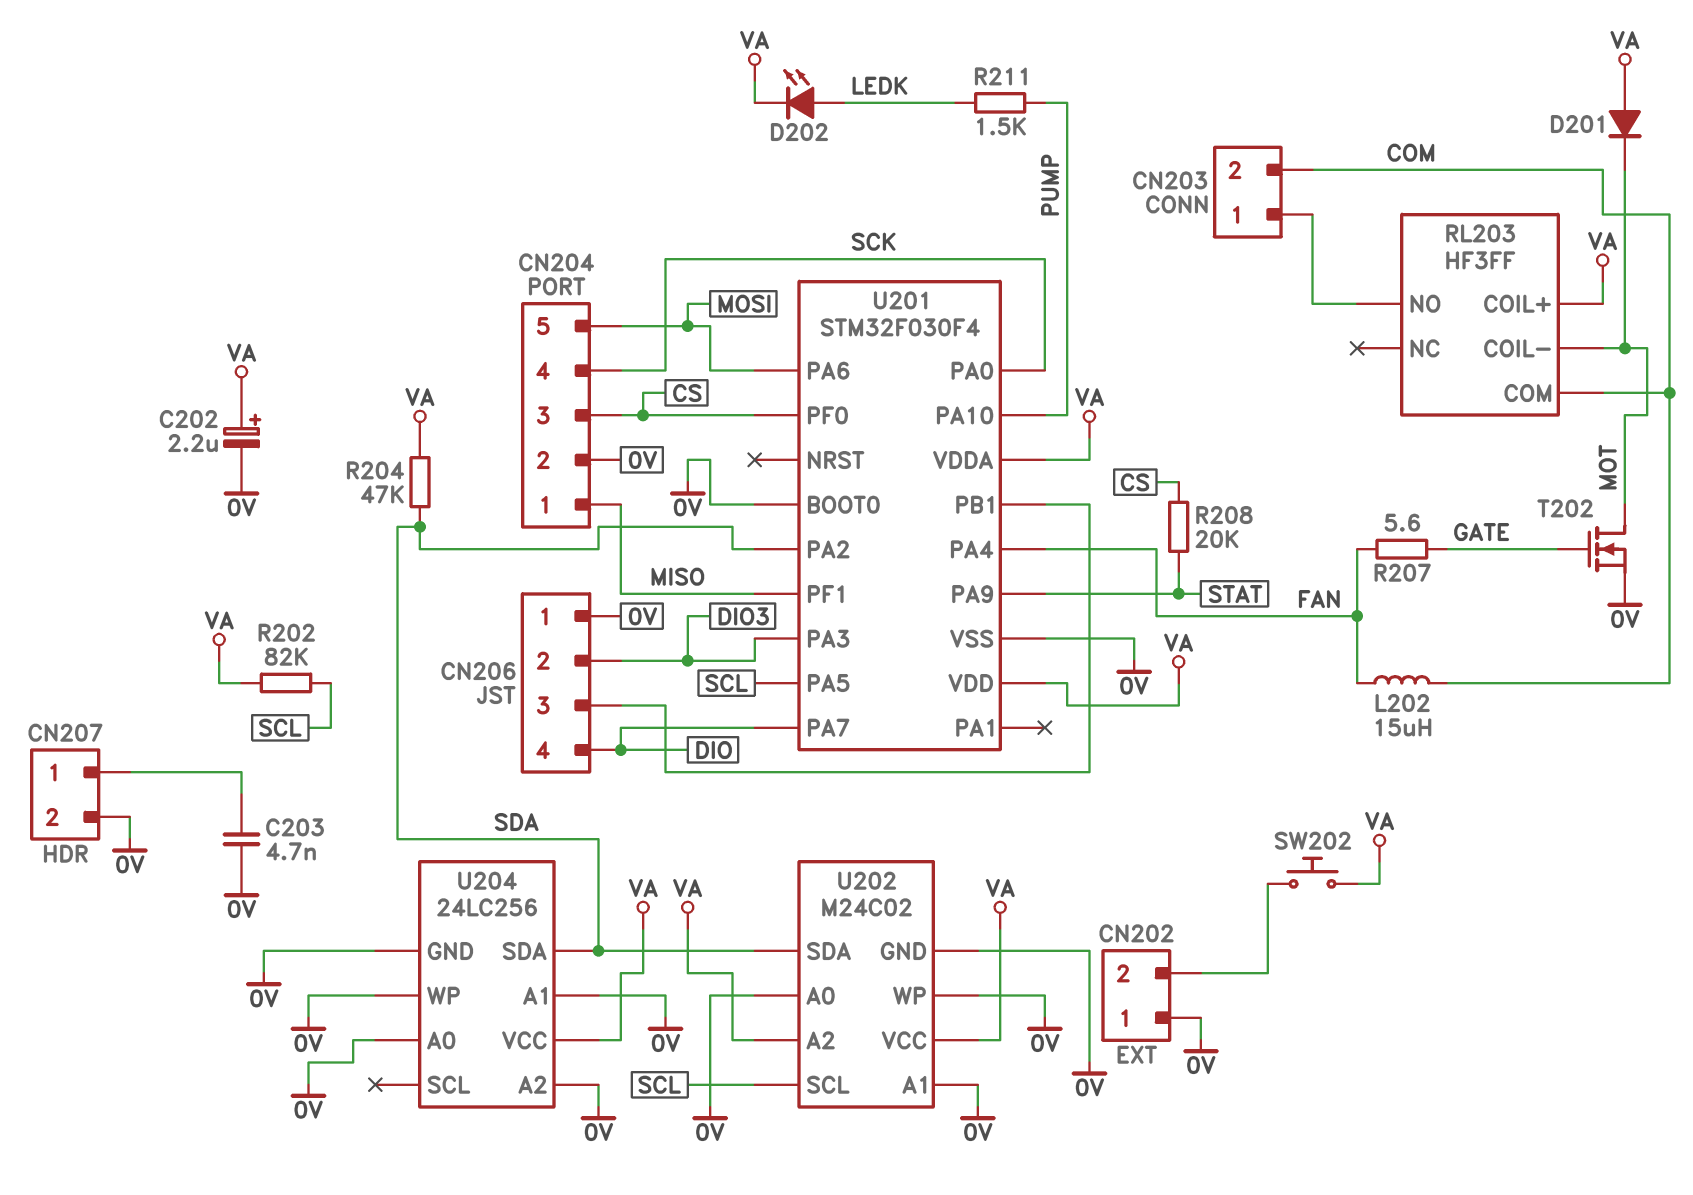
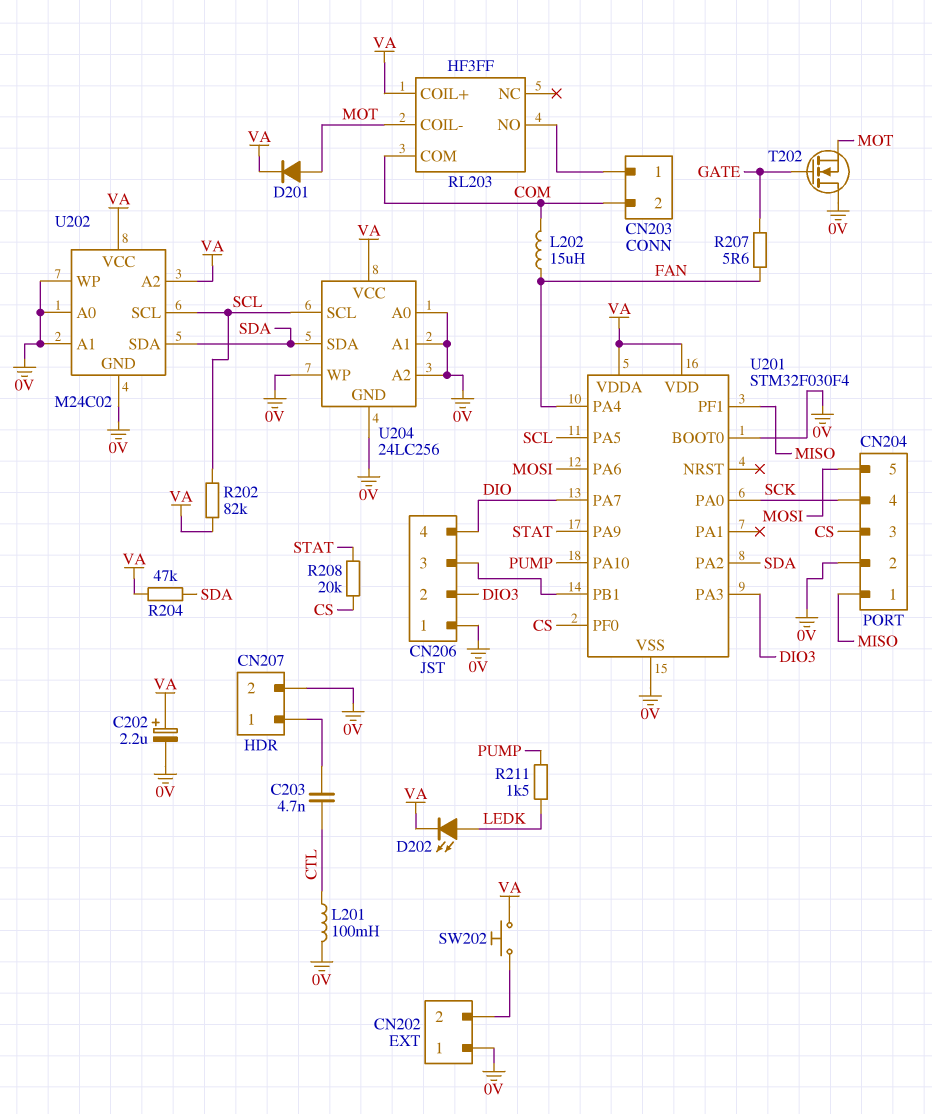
C203: 4.7nF (0V, CN207/1) -> 4.7nF (CN207/1, CTL)
D201: diode (A VA, K MOT) -> diode (A MOT, K VA)
L201: none -> 100mH (0V, CTL)
T202: NMOS (G GATE, D MOT, S 0V) -> NMOS (G GATE, D 0V, S MOT)
U204 pin SCL: none -> SCL

